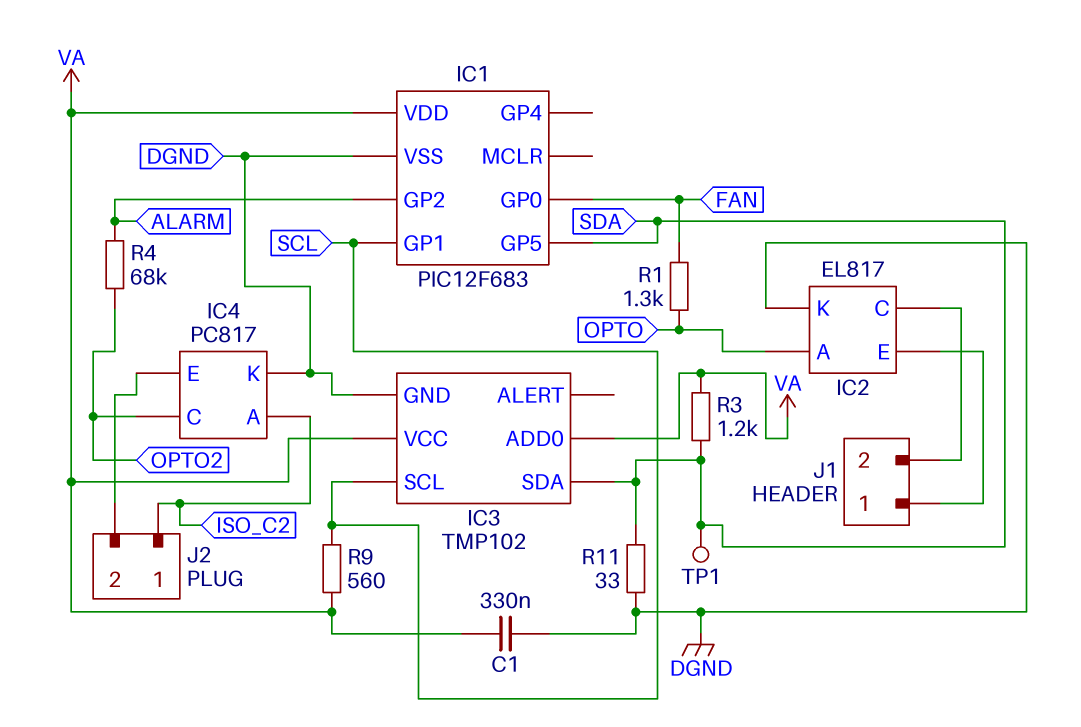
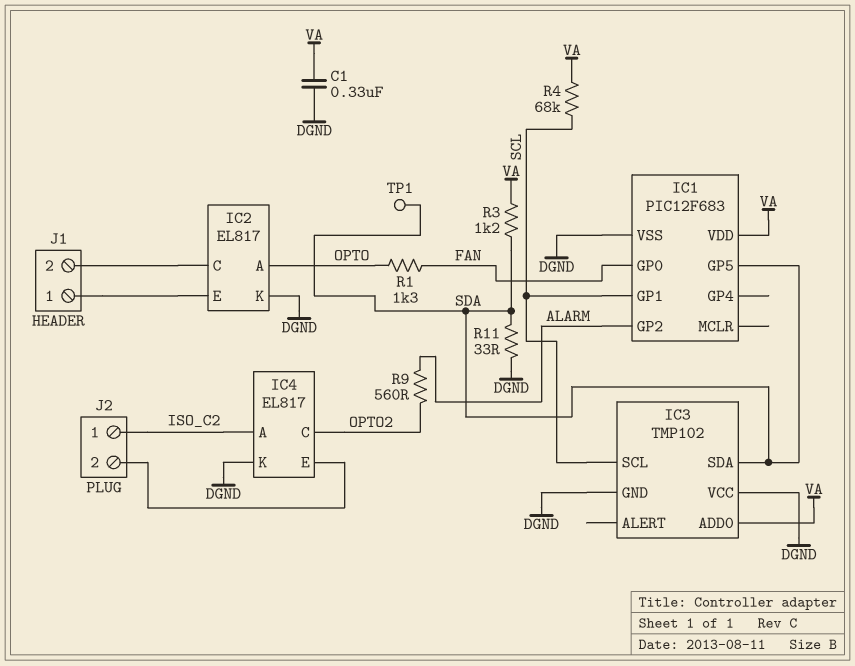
IC3 pin VCC: VA -> DGND
IC4: PC817 -> EL817
R4: 68k (ALARM, OPTO2) -> 68k (SCL, VA)
R9: 560 (SCL, VA) -> 560 (ALARM, OPTO2)

